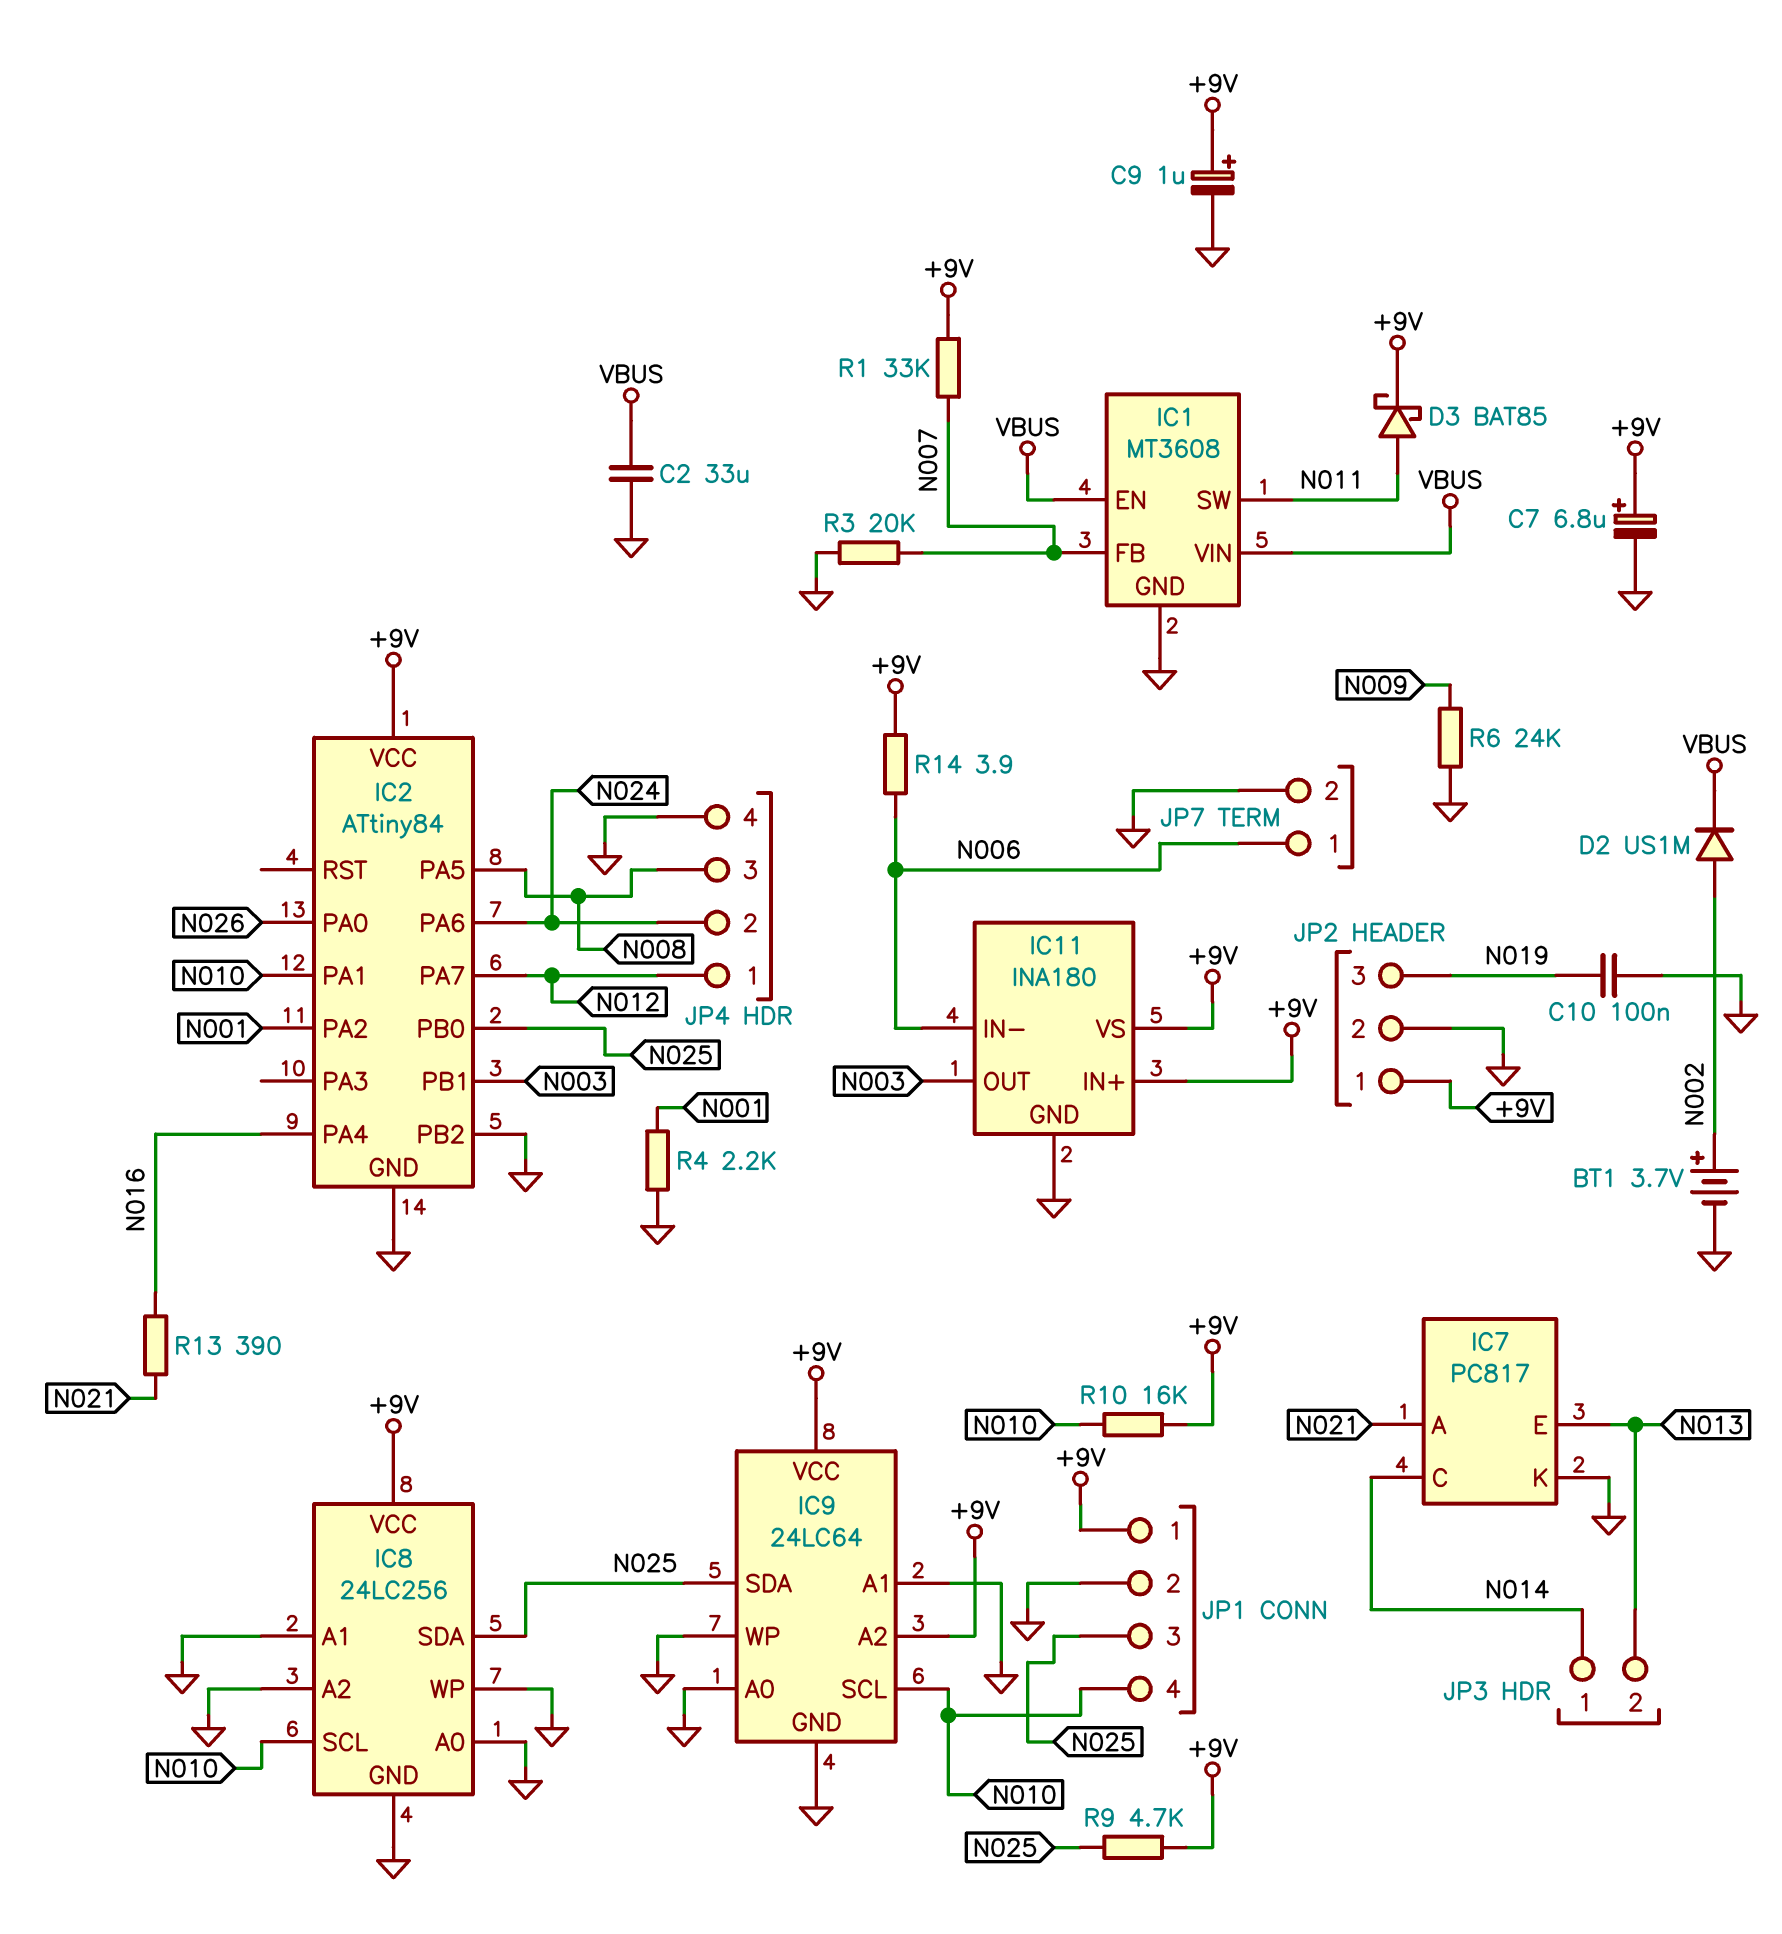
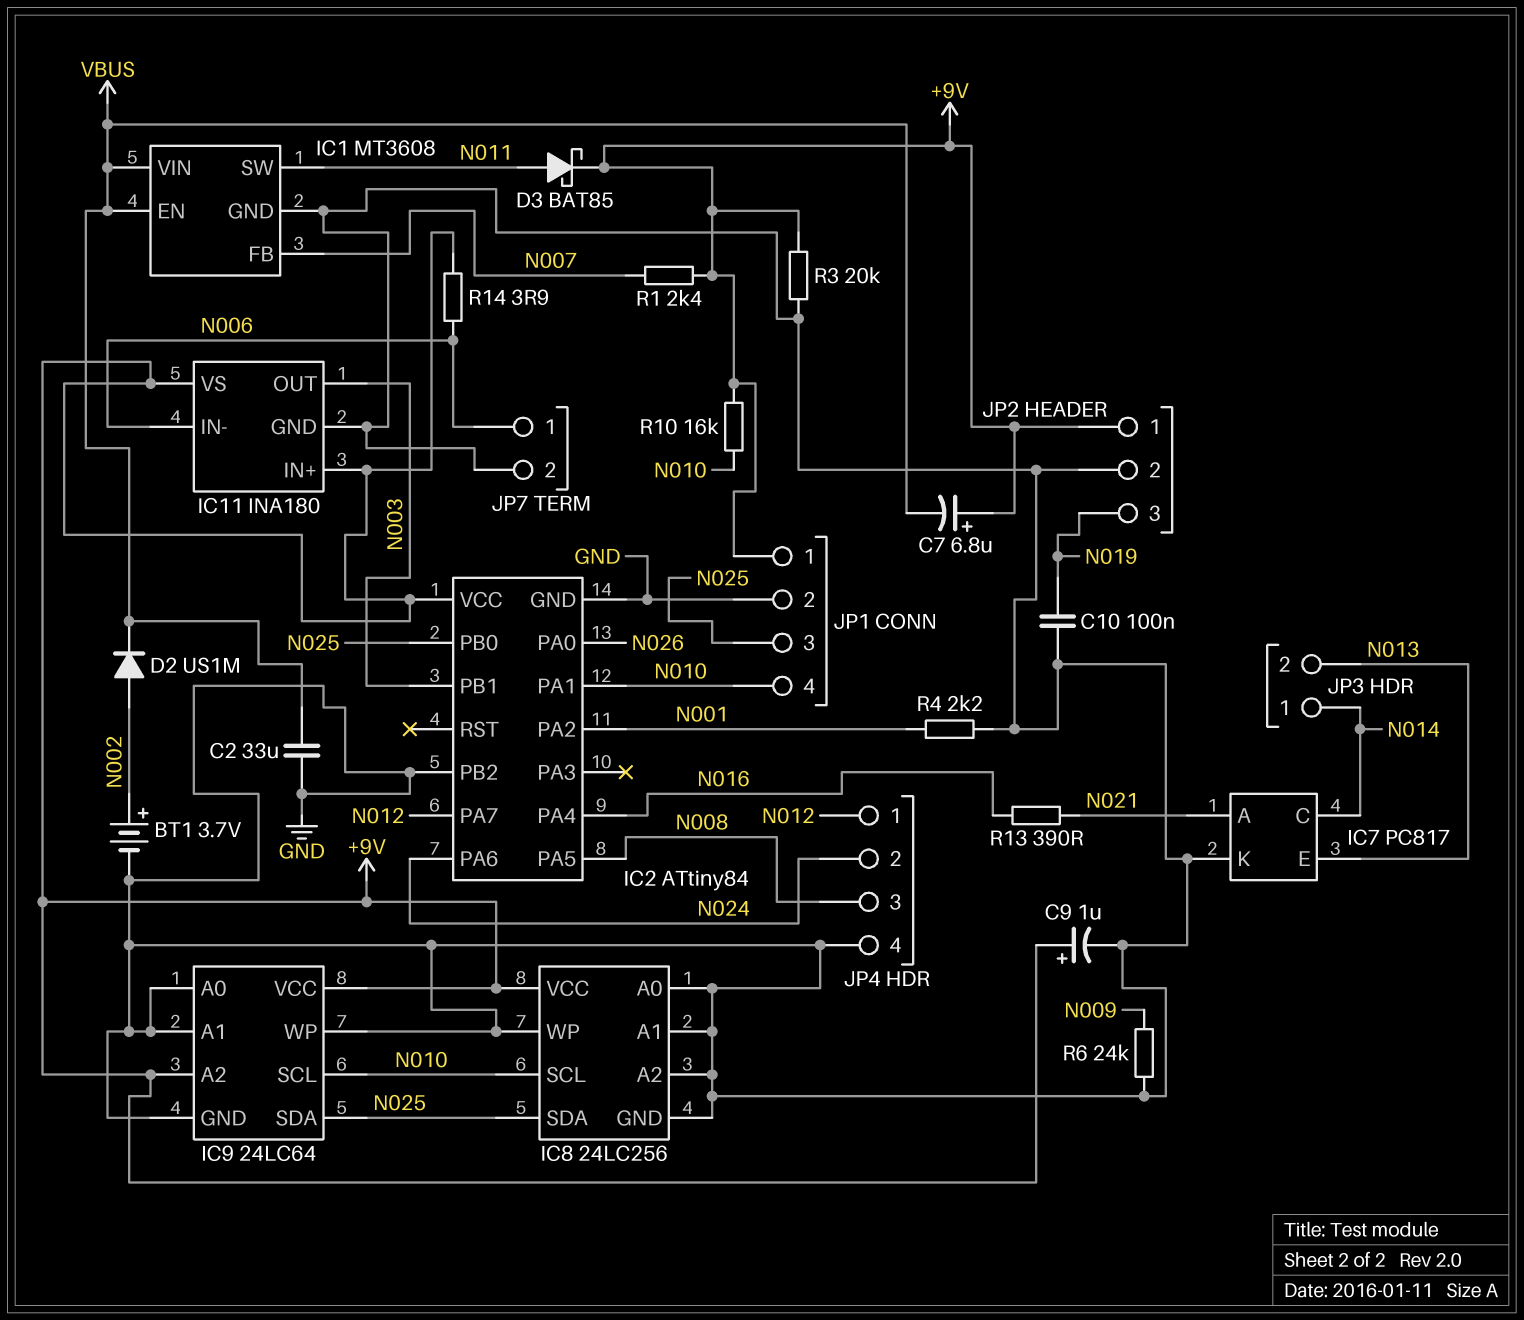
C7: 6.8uF (plus +9V, minus GND) -> 6.8uF (plus +9V, minus VBUS)
R1: 33k (+9V, N007) -> 2.4k (+9V, N007)
R3: 20k (GND, N007) -> 20k (+9V, GND)
R9: 4.7k (+9V, N025) -> none

